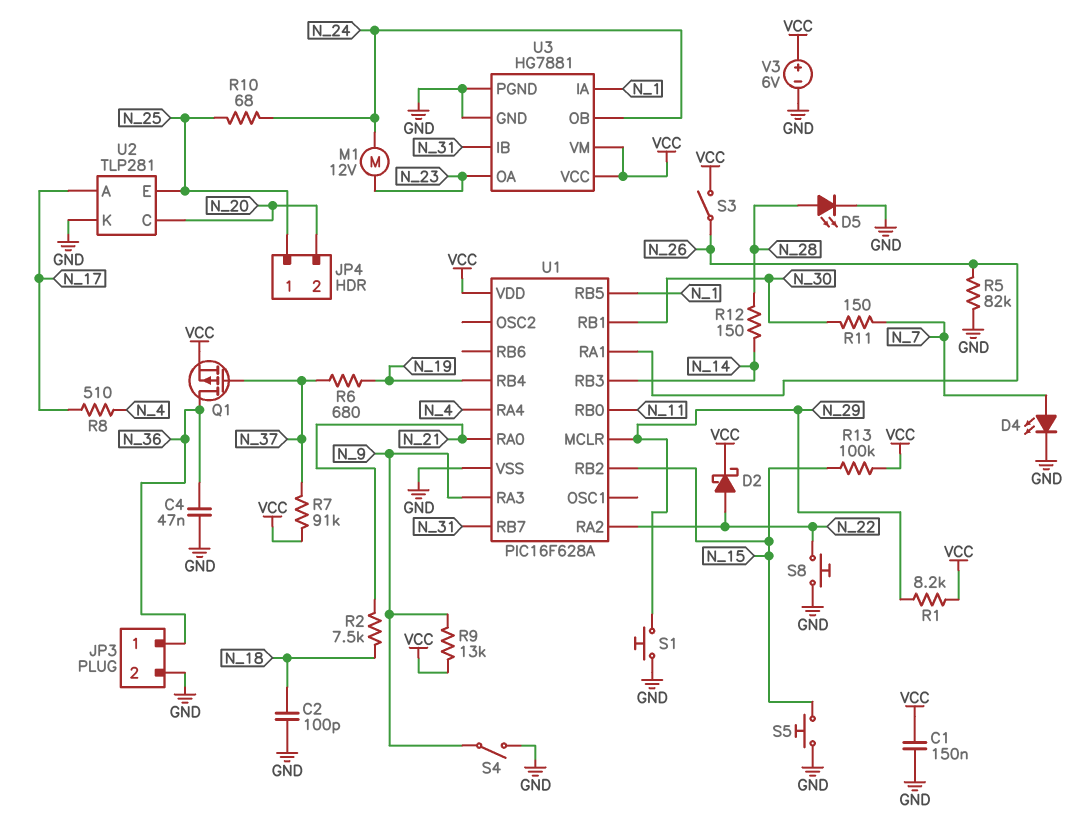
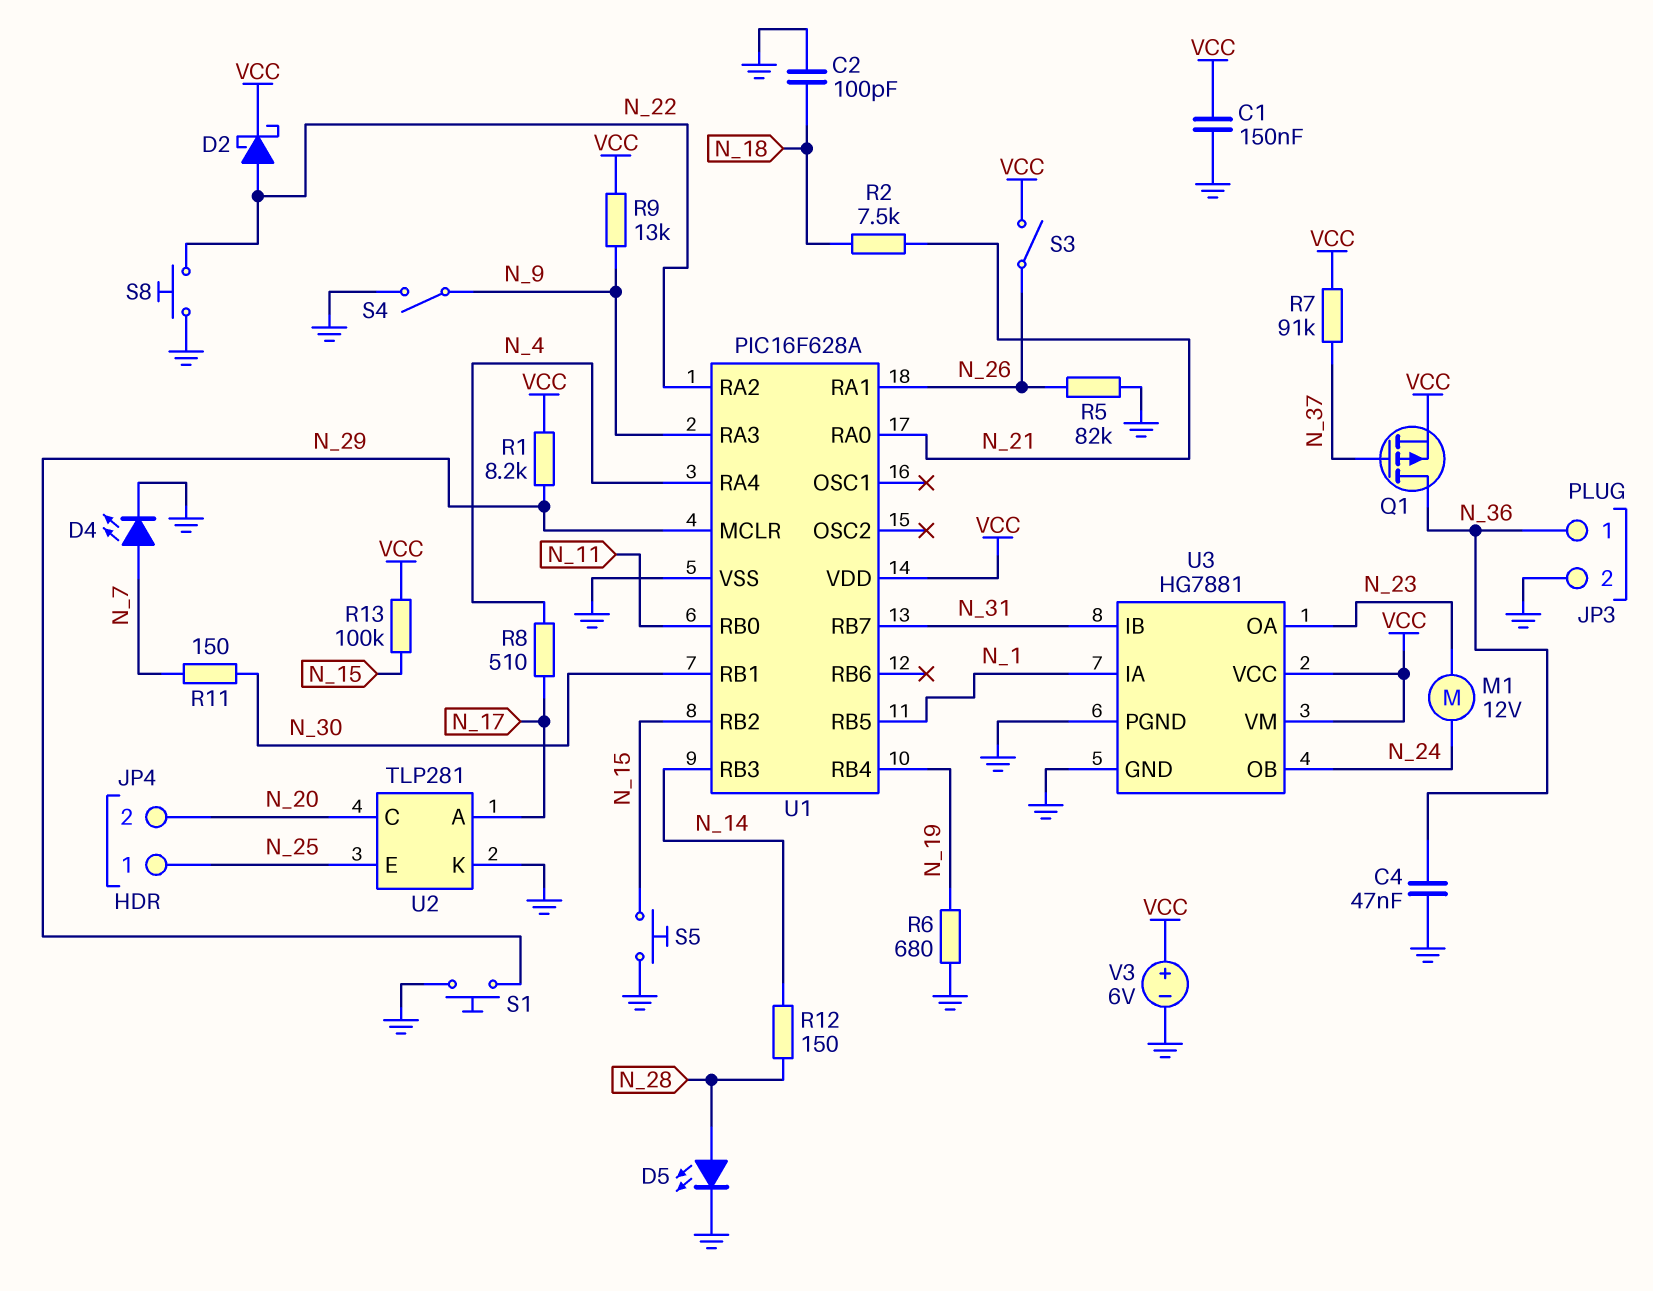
R6: 680 (N_19, N_37) -> 680 (GND, N_19)
R10: 68 (N_24, N_25) -> none

